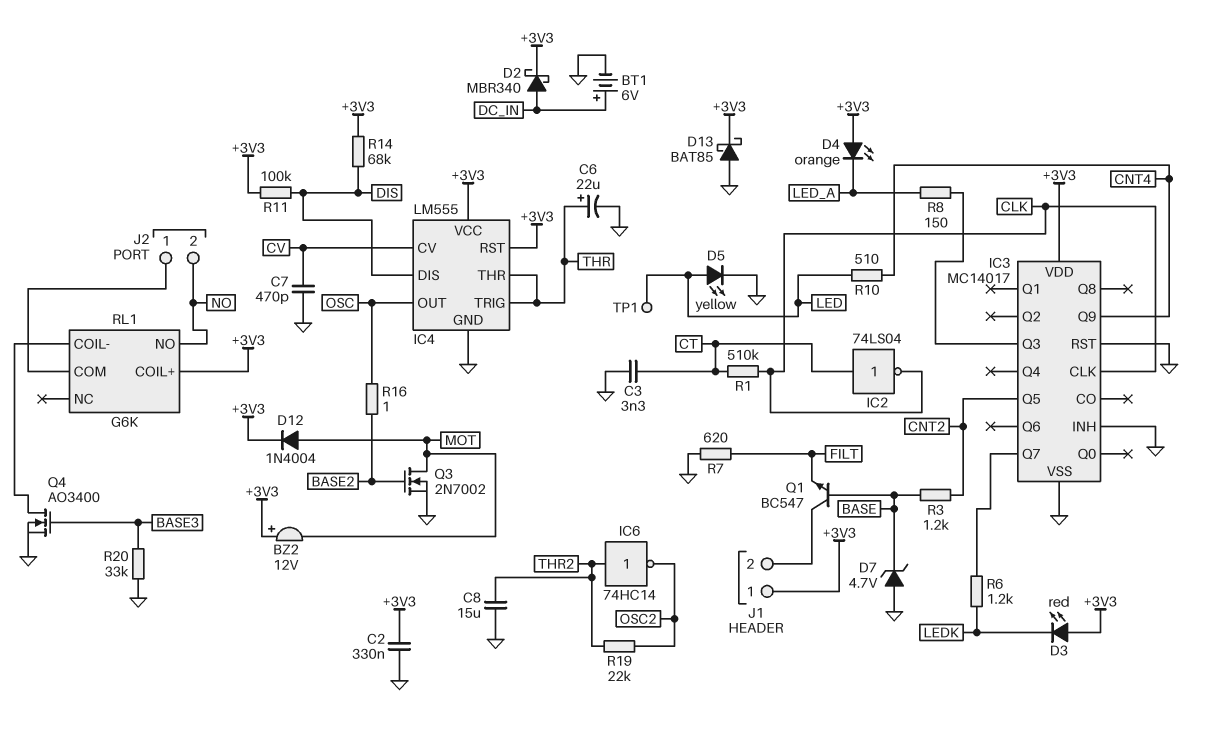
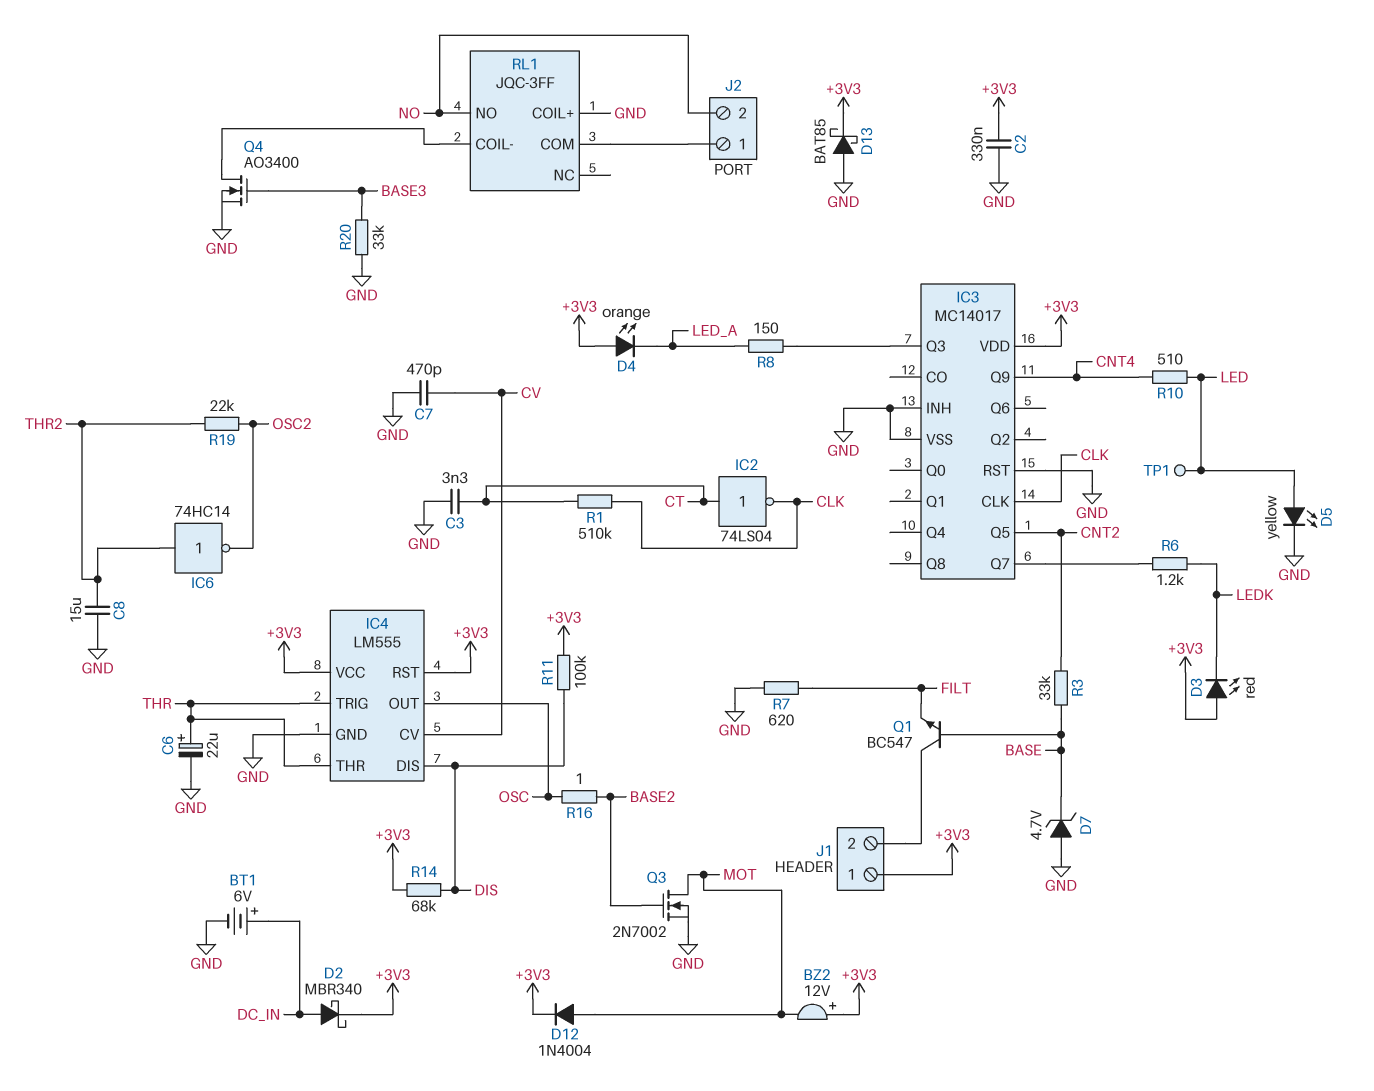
R3: 1.2k (BASE, CNT2) -> 33k (BASE, CNT2)
RL1: G6K -> JQC-3FF
RL1 pin COIL+: +3V3 -> GND

